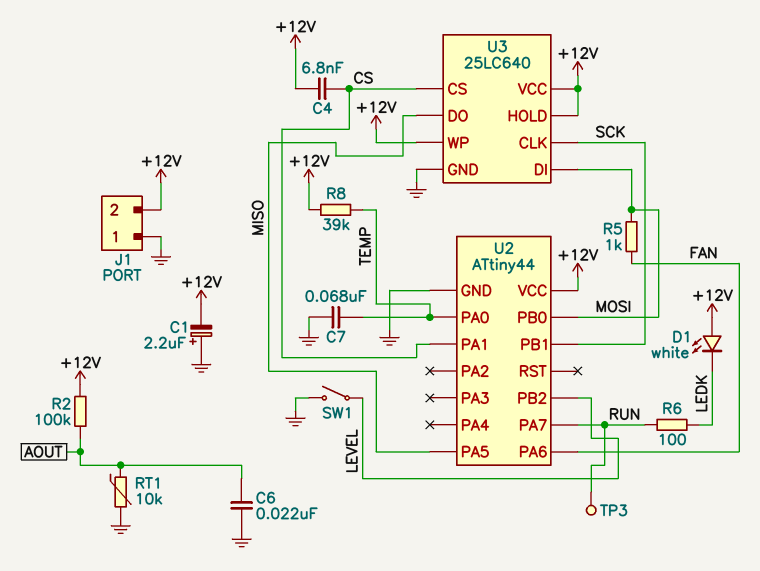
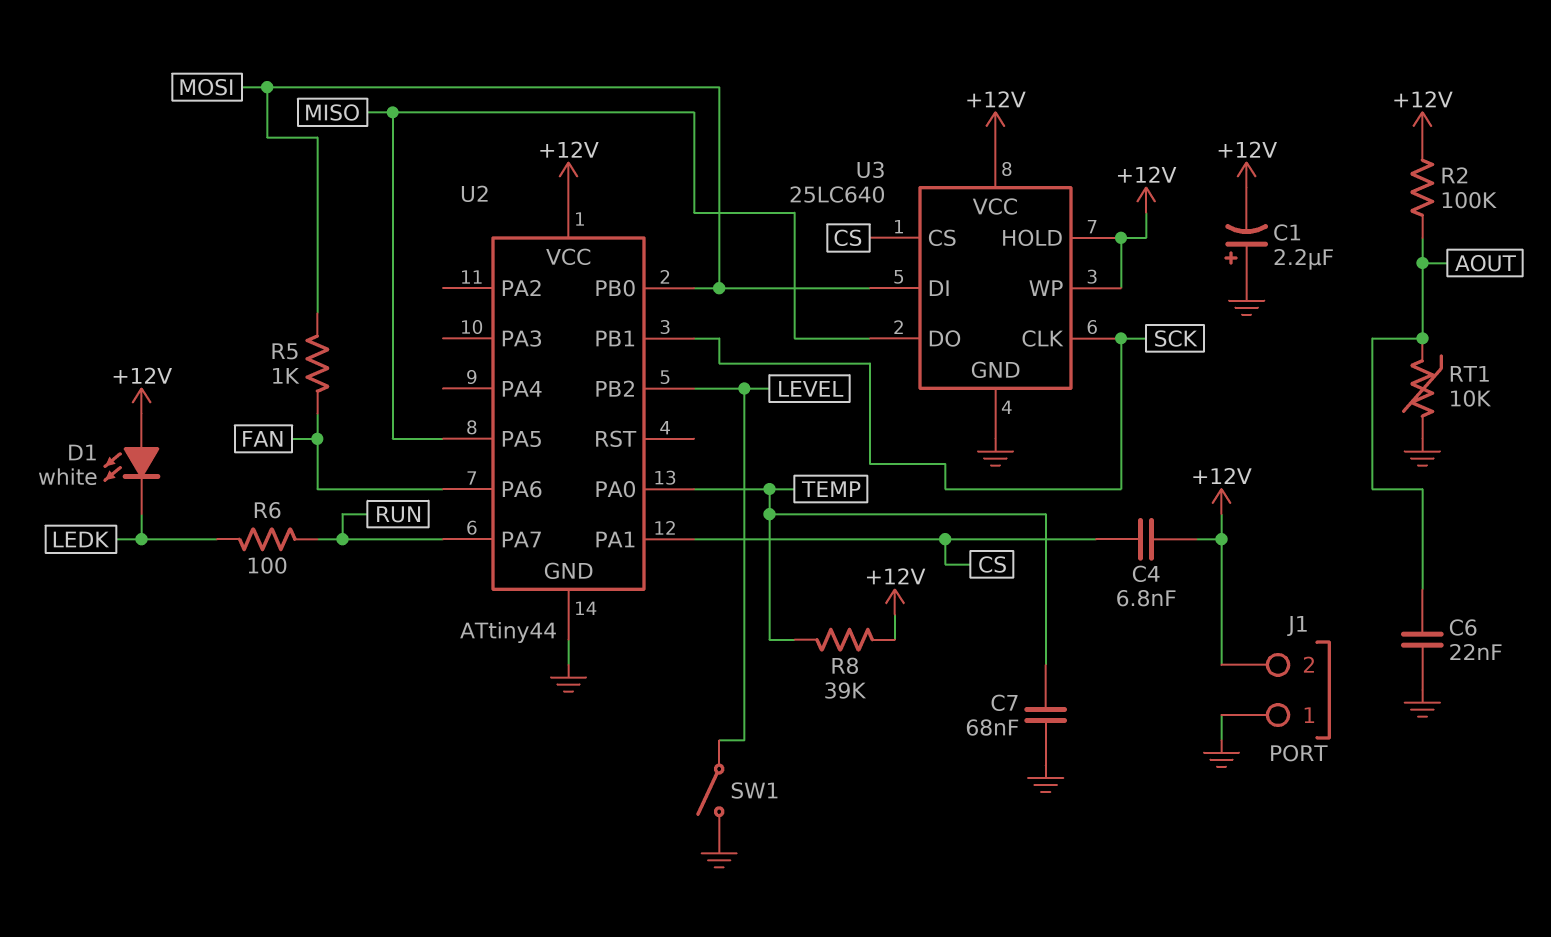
TP3: test point (RUN) -> none

